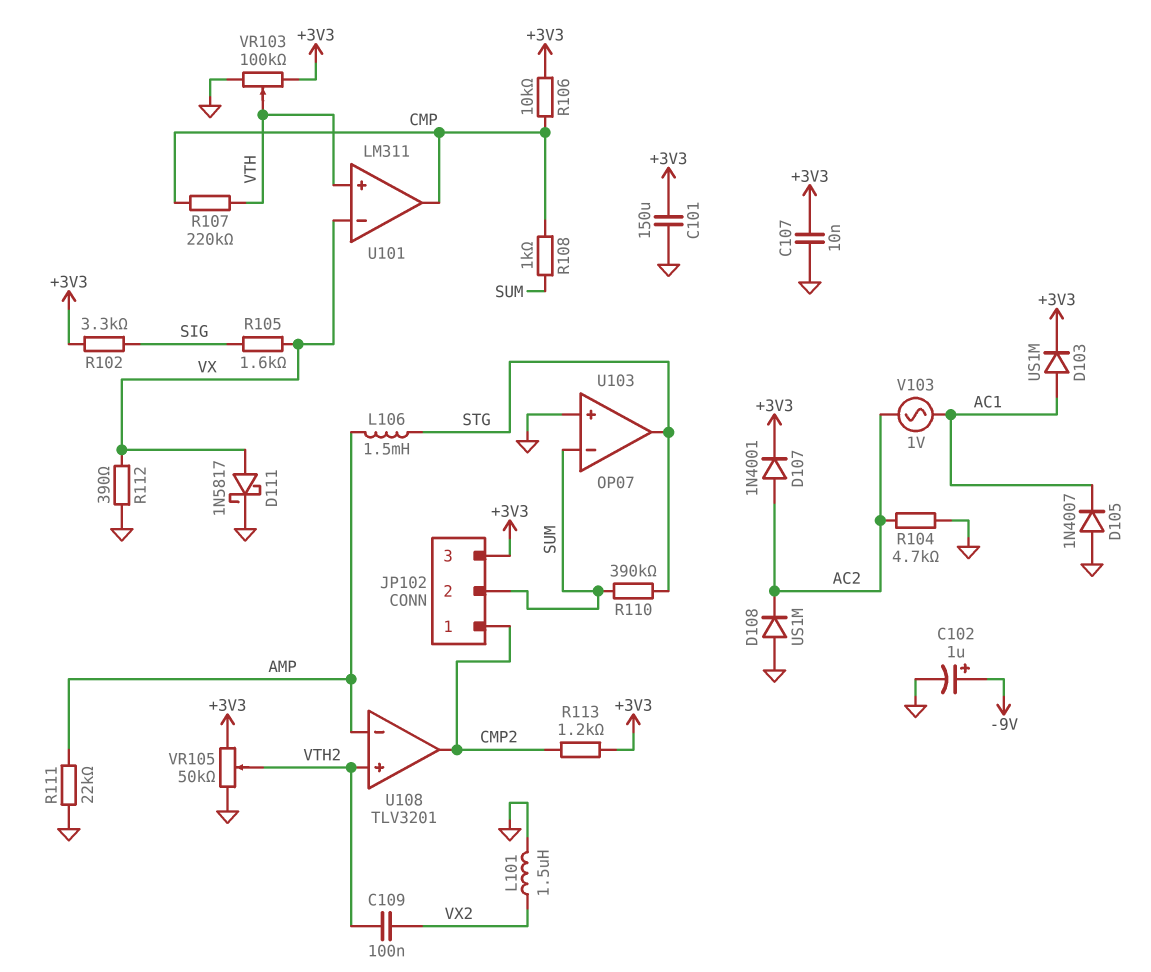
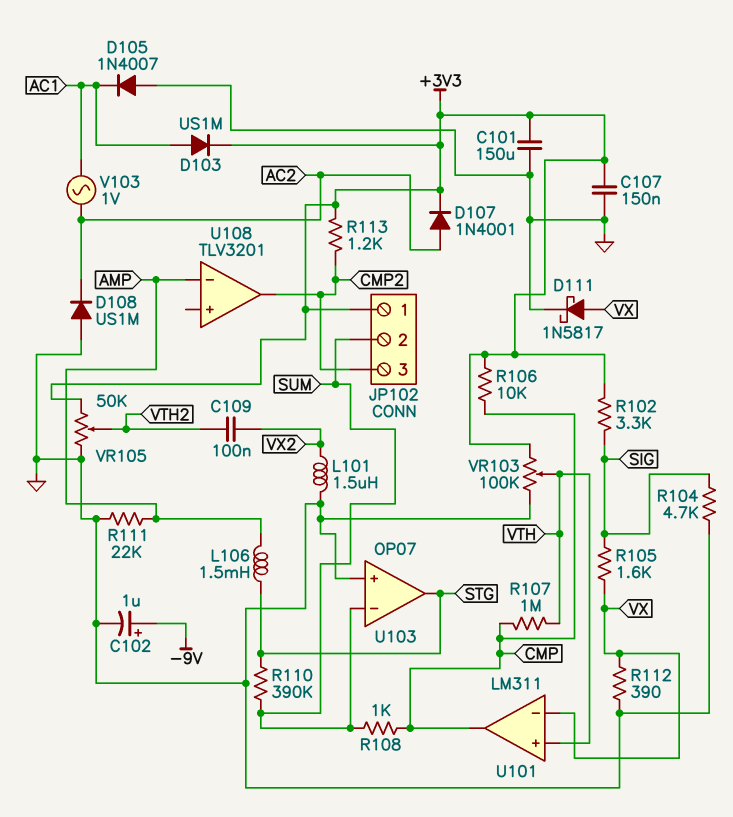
C107: 10nF (+3V3, GND) -> 150nF (+3V3, GND)
JP102 pin 1: CMP2 -> +3V3
JP102 pin 3: +3V3 -> CMP2
R104: 4.7k (AC2, GND) -> 4.7k (GND, SIG)
R107: 220k (CMP, VTH) -> 1M (CMP, VTH)
U108 pin in+: VTH2 -> none

